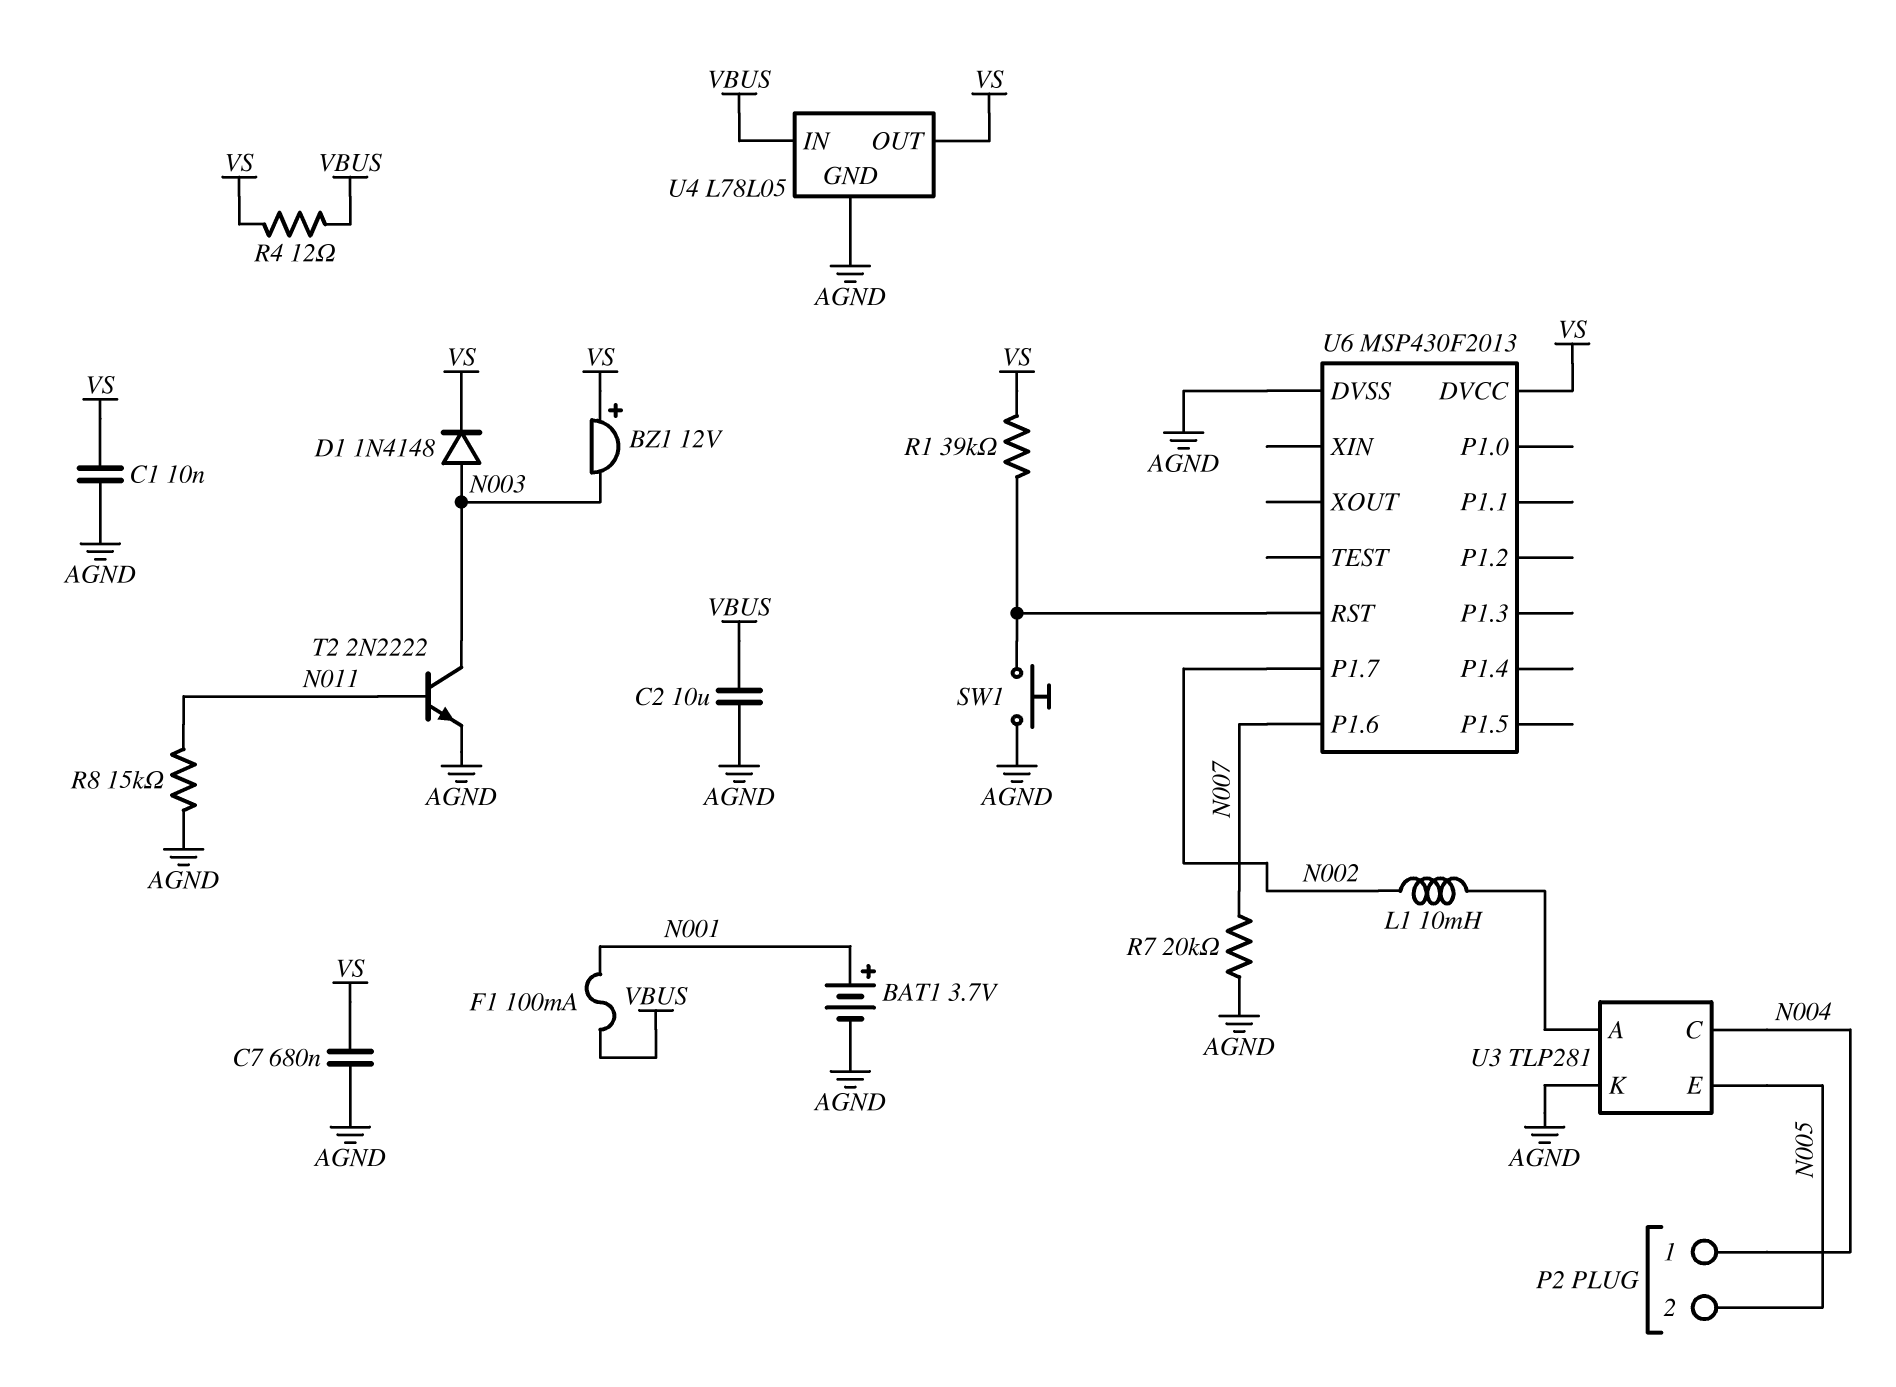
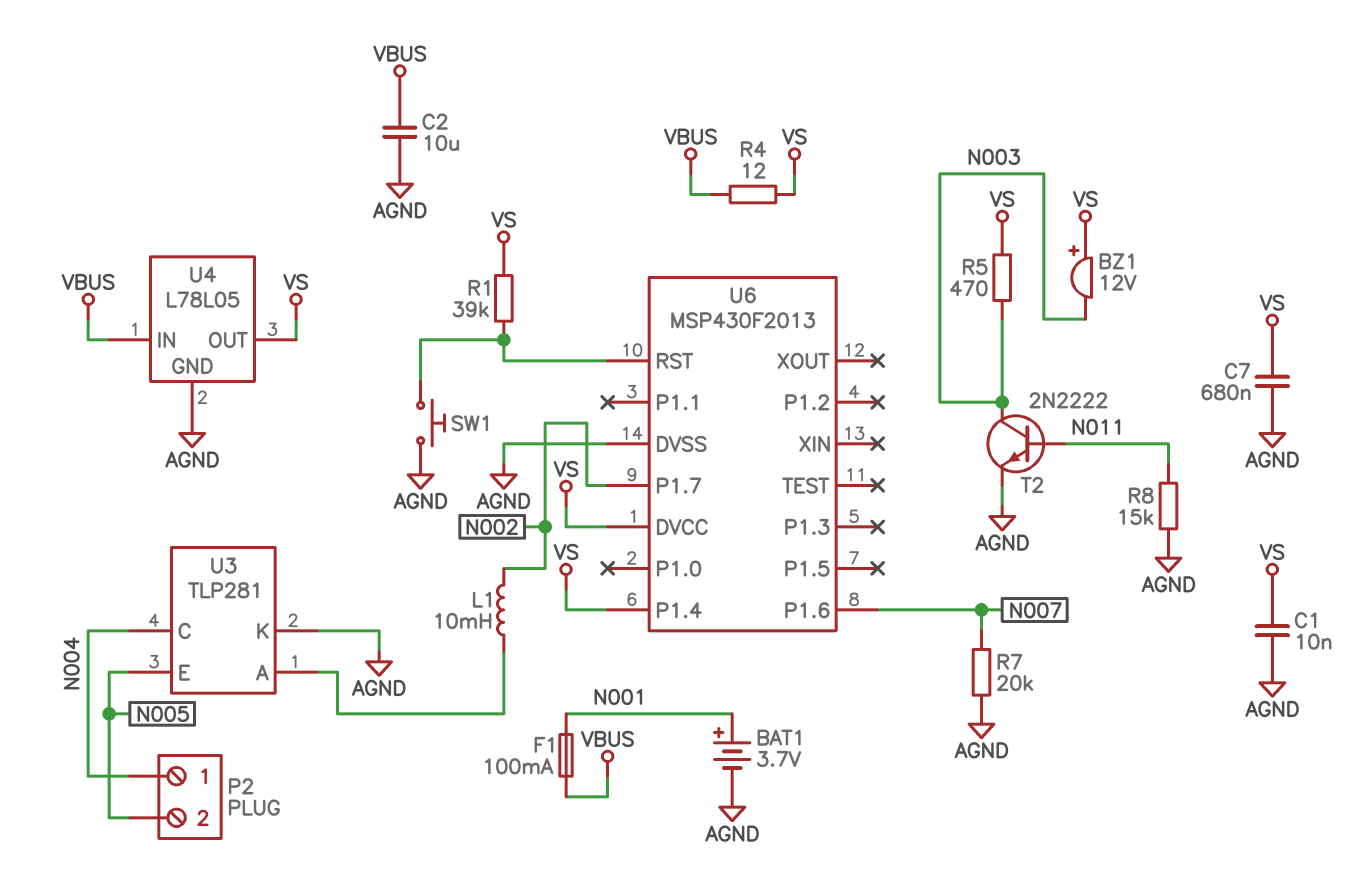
D1: diode 1N4148 (A N003, K VS) -> none
R5: none -> 470 (N003, VS)
U6 pin P1.4: none -> VS

